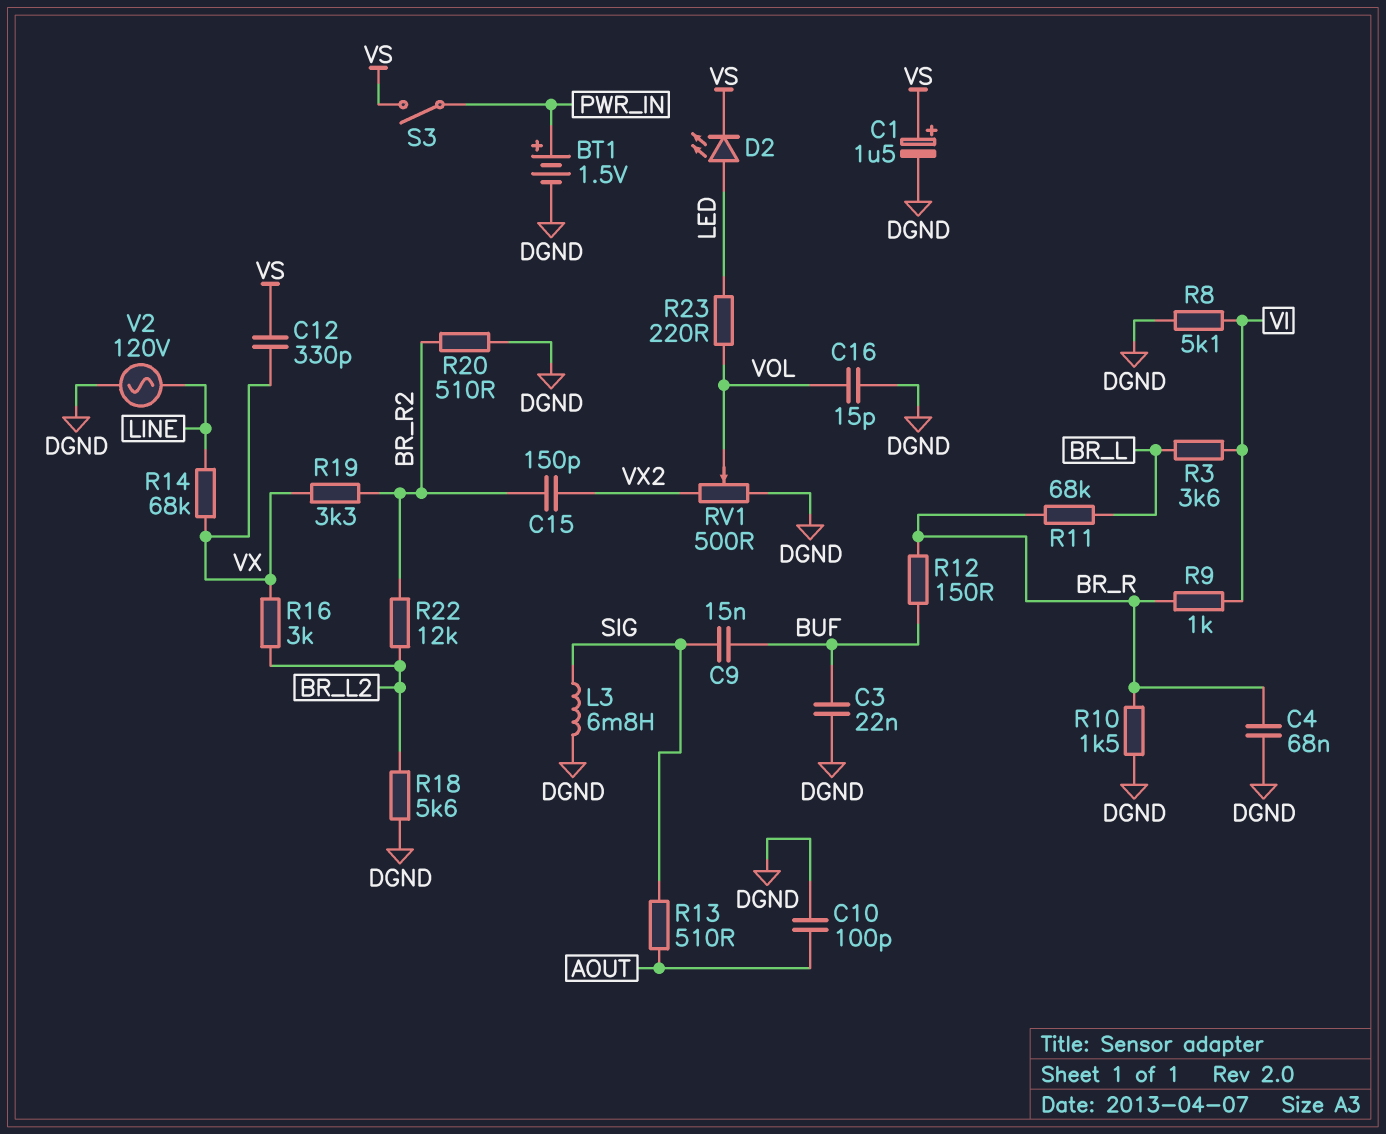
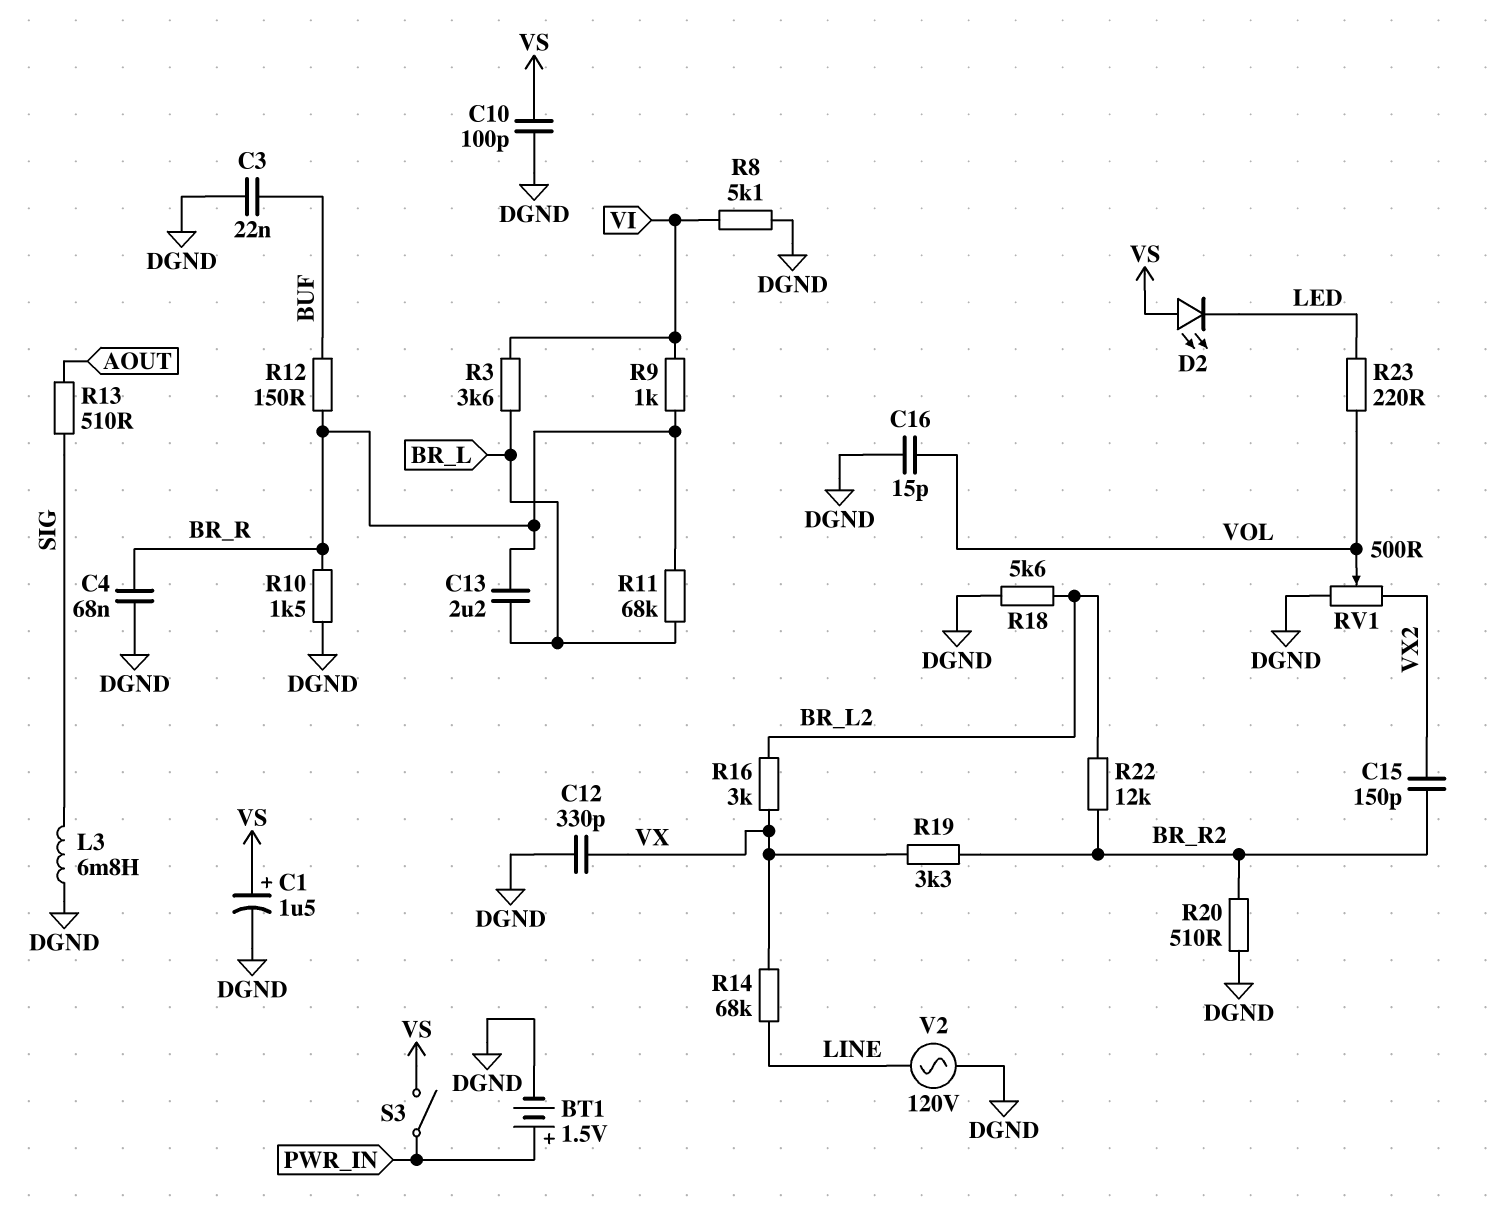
C9: 15nF (BUF, SIG) -> none
C10: 100pF (AOUT, DGND) -> 100pF (DGND, VS)
C12: 330pF (VS, VX) -> 330pF (DGND, VX)
C13: none -> 2.2uF (BR_L, BR_R)
D2: LED (A LED, K VS) -> LED (A VS, K LED)

